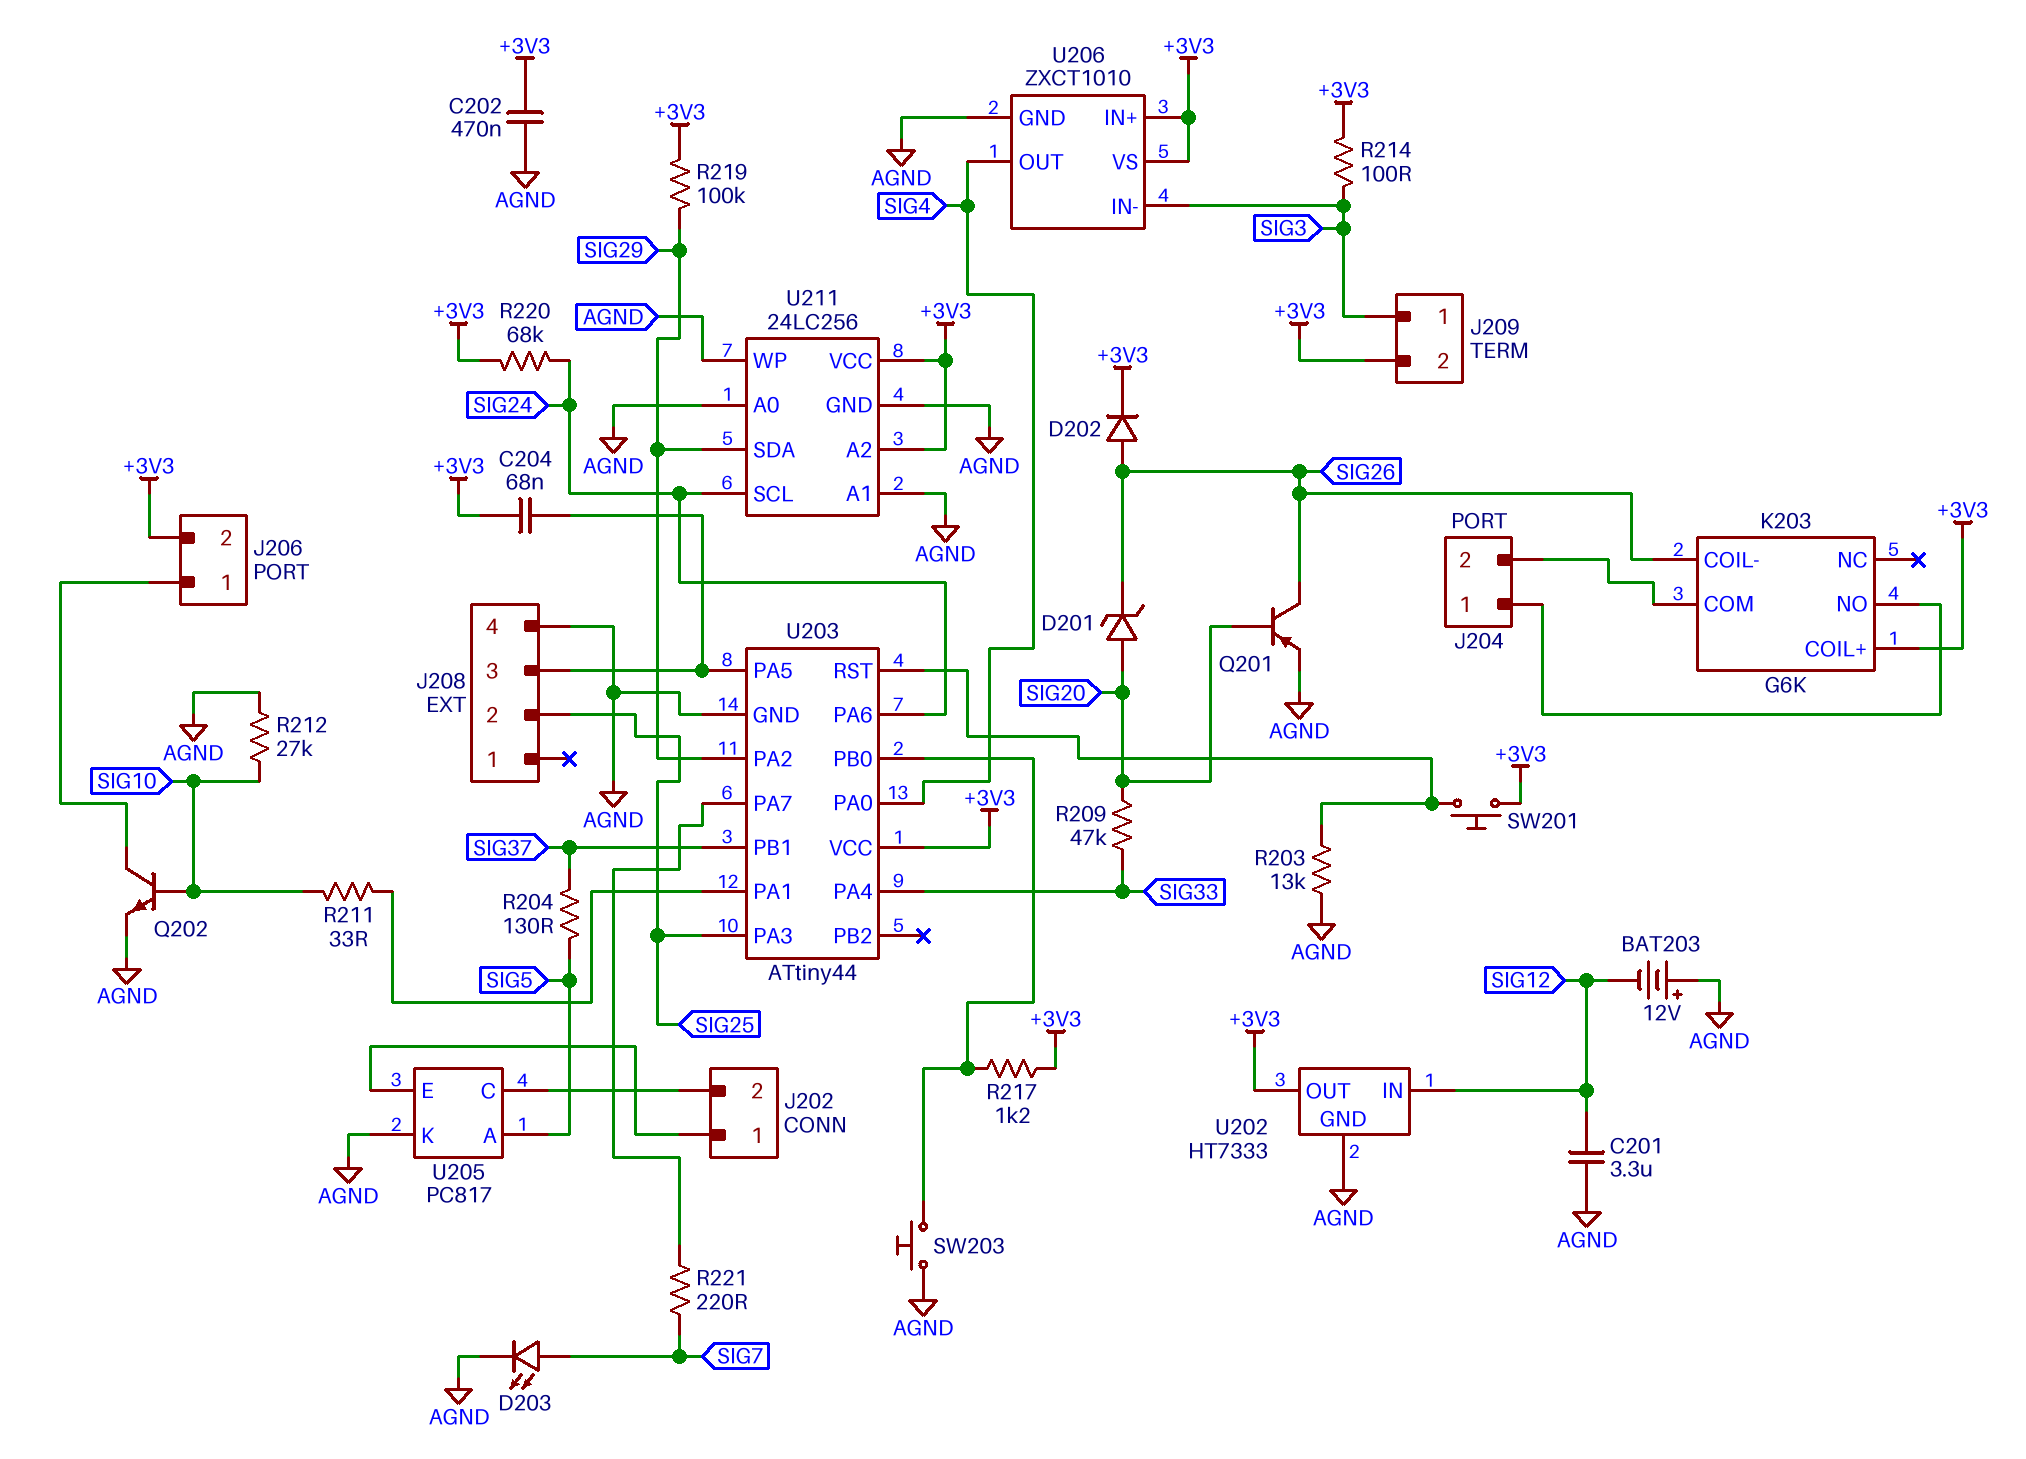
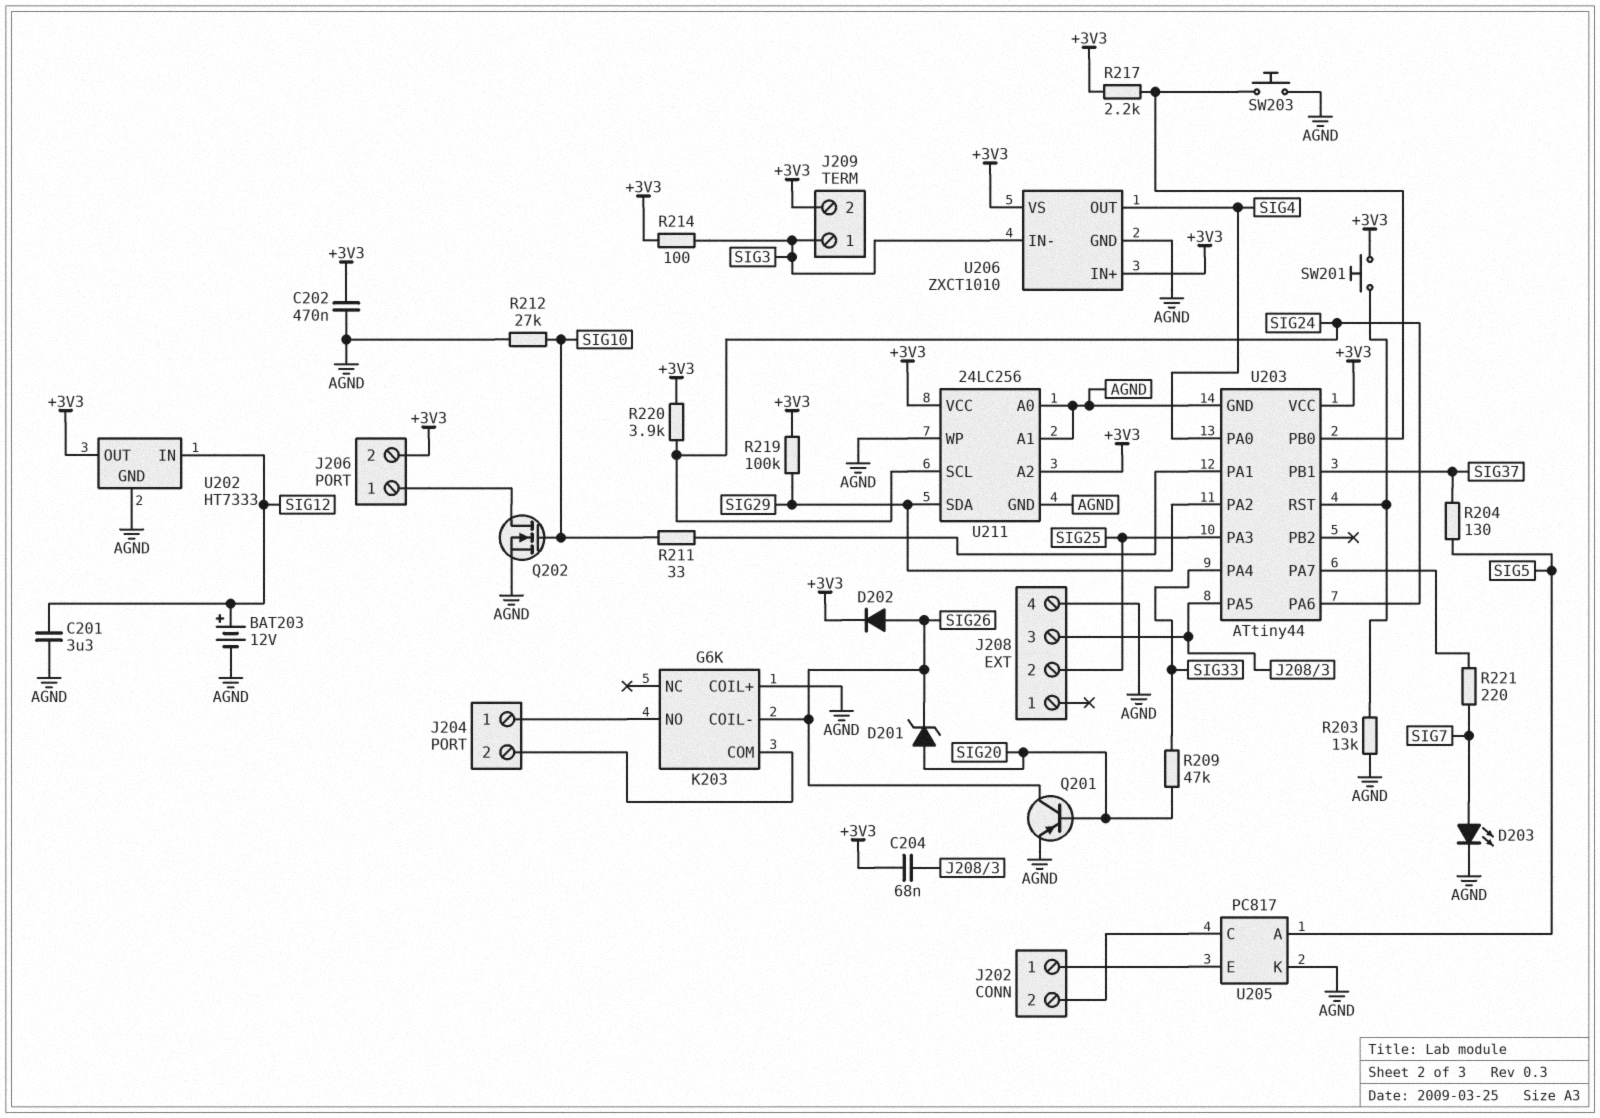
BAT203: 12V (plus AGND, minus SIG12) -> 12V (plus SIG12, minus AGND)
K203 pin COIL+: +3V3 -> AGND
Q202: NPN (B SIG10, C J206/1, E AGND) -> NMOS (G SIG10, D J206/1, S AGND)
R217: 1.2k (+3V3, U203/PB0) -> 2.2k (+3V3, U203/PB0)
R220: 68k (+3V3, SIG24) -> 3.9k (+3V3, SIG24)

